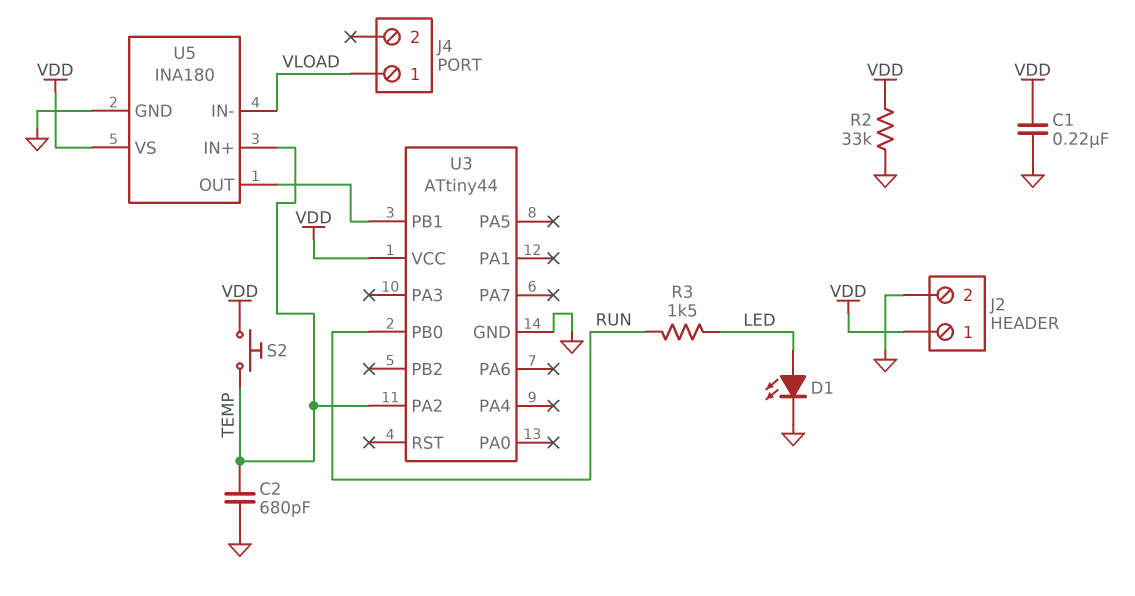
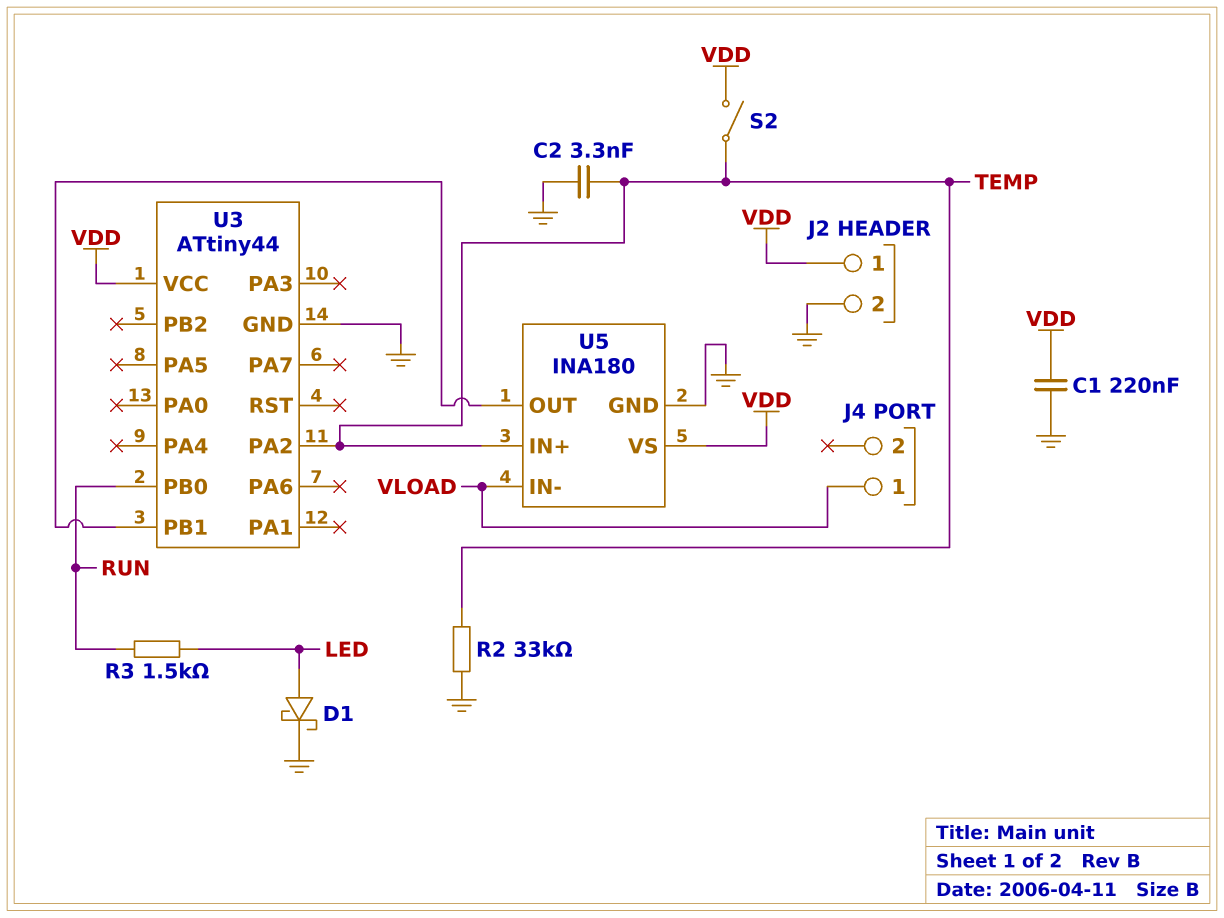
C2: 680pF (GND, TEMP) -> 3.3nF (GND, TEMP)
D1: LED (A LED, K GND) -> schottky (A LED, K GND)
R2: 33k (GND, VDD) -> 33k (GND, TEMP)
S2: button (TEMP, VDD) -> switch (TEMP, VDD)

